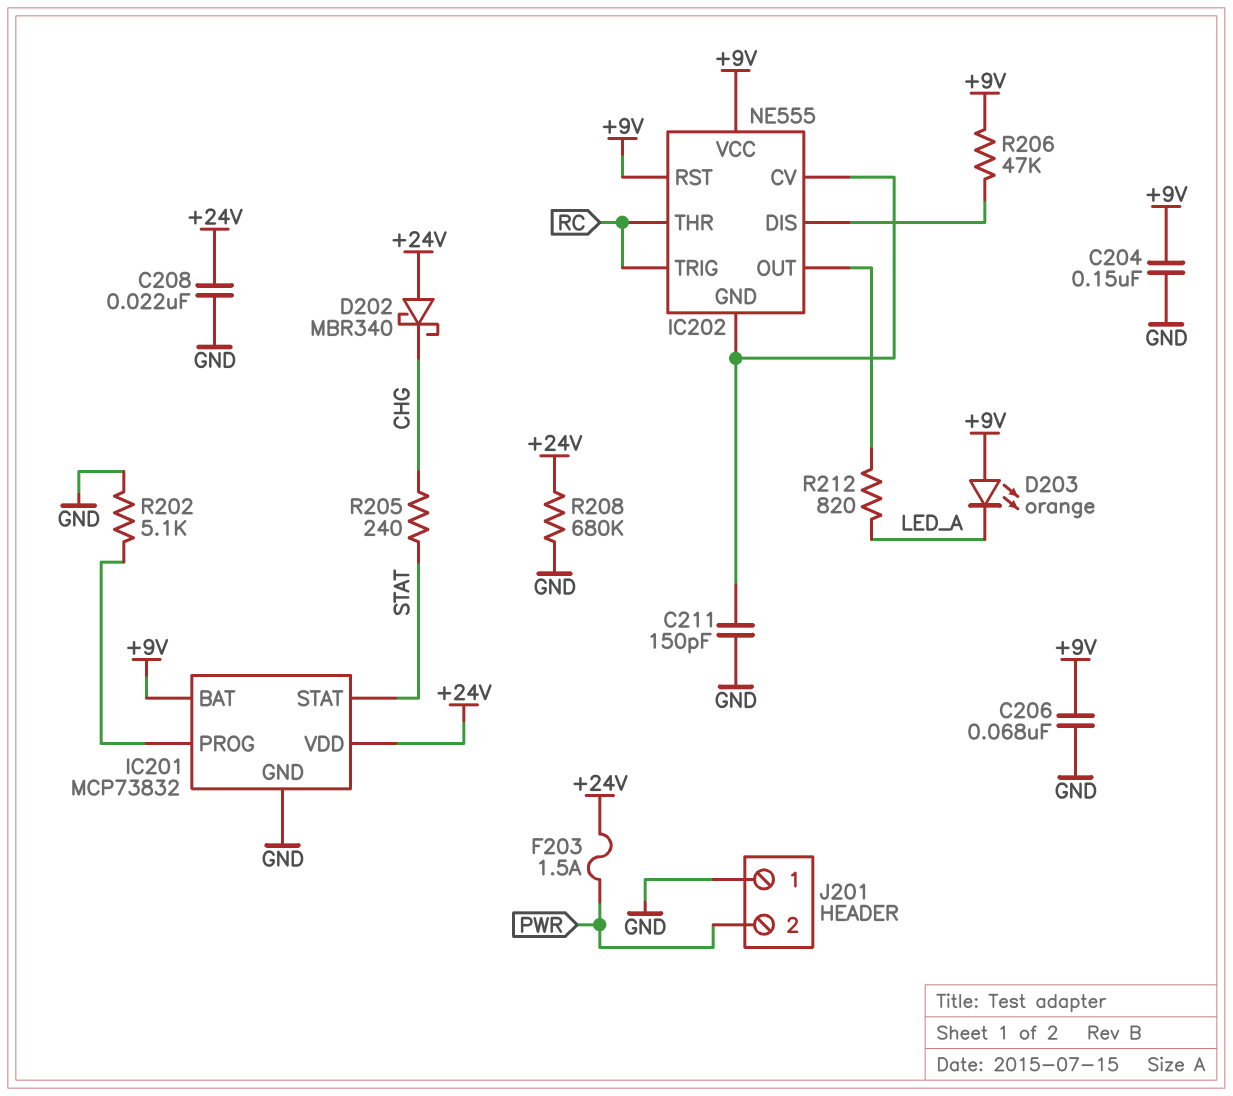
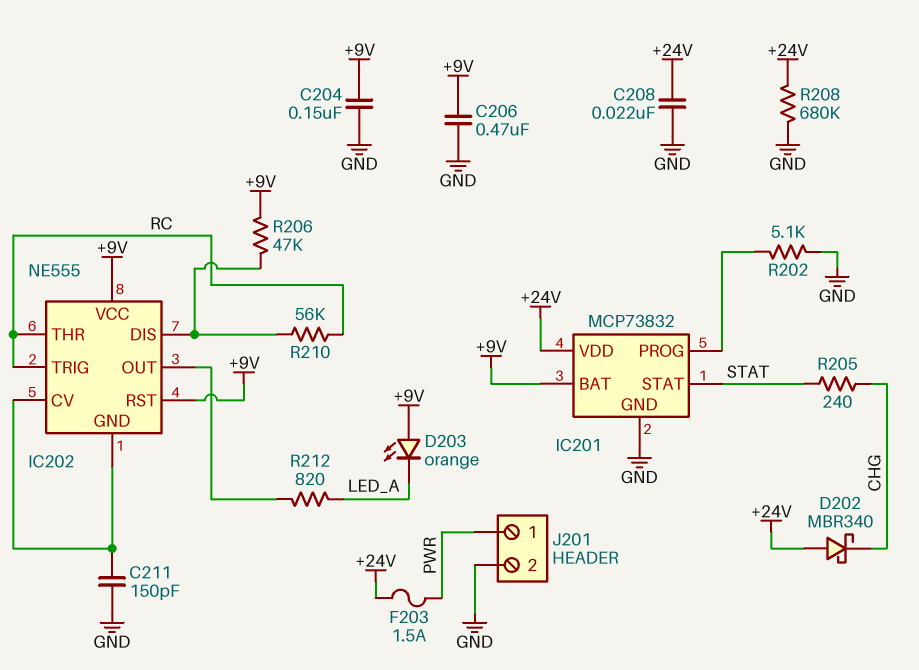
C206: 68nF (+9V, GND) -> 470nF (+9V, GND)
J201 pin 1: GND -> PWR
J201 pin 2: PWR -> GND
R210: none -> 56k (IC202/DIS, RC)

